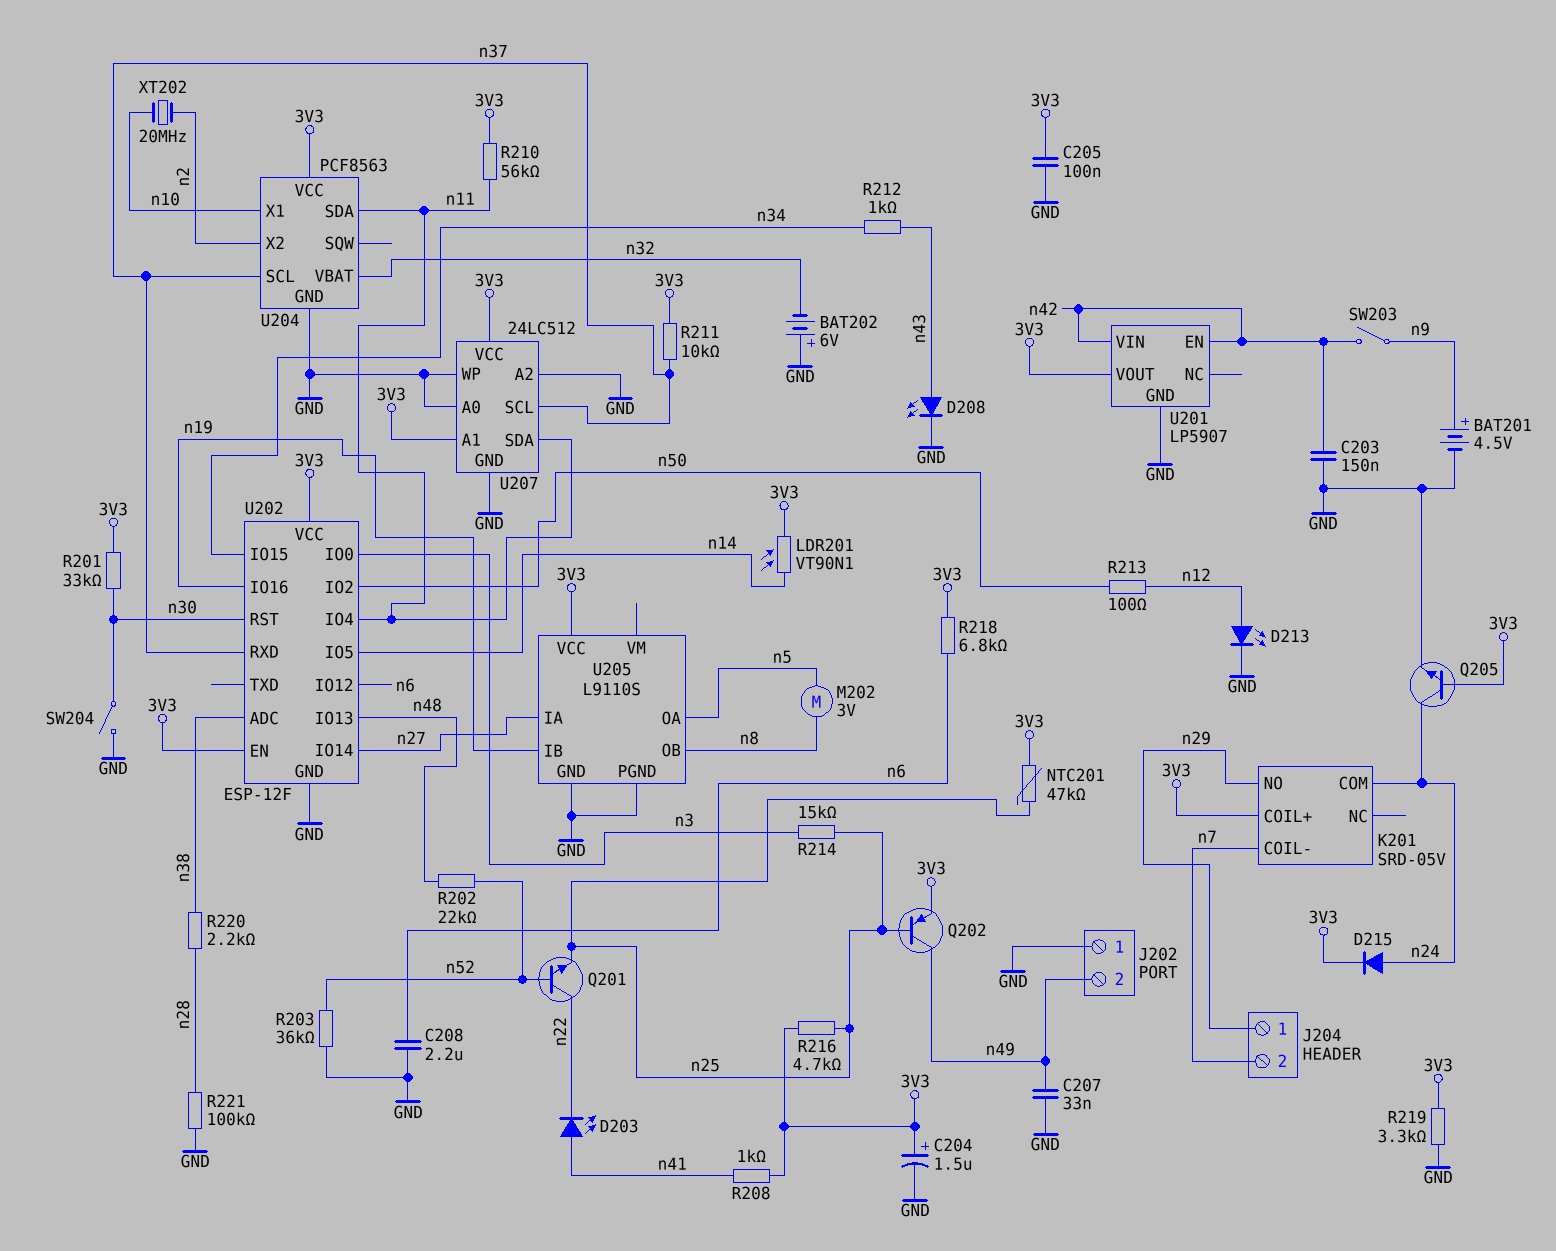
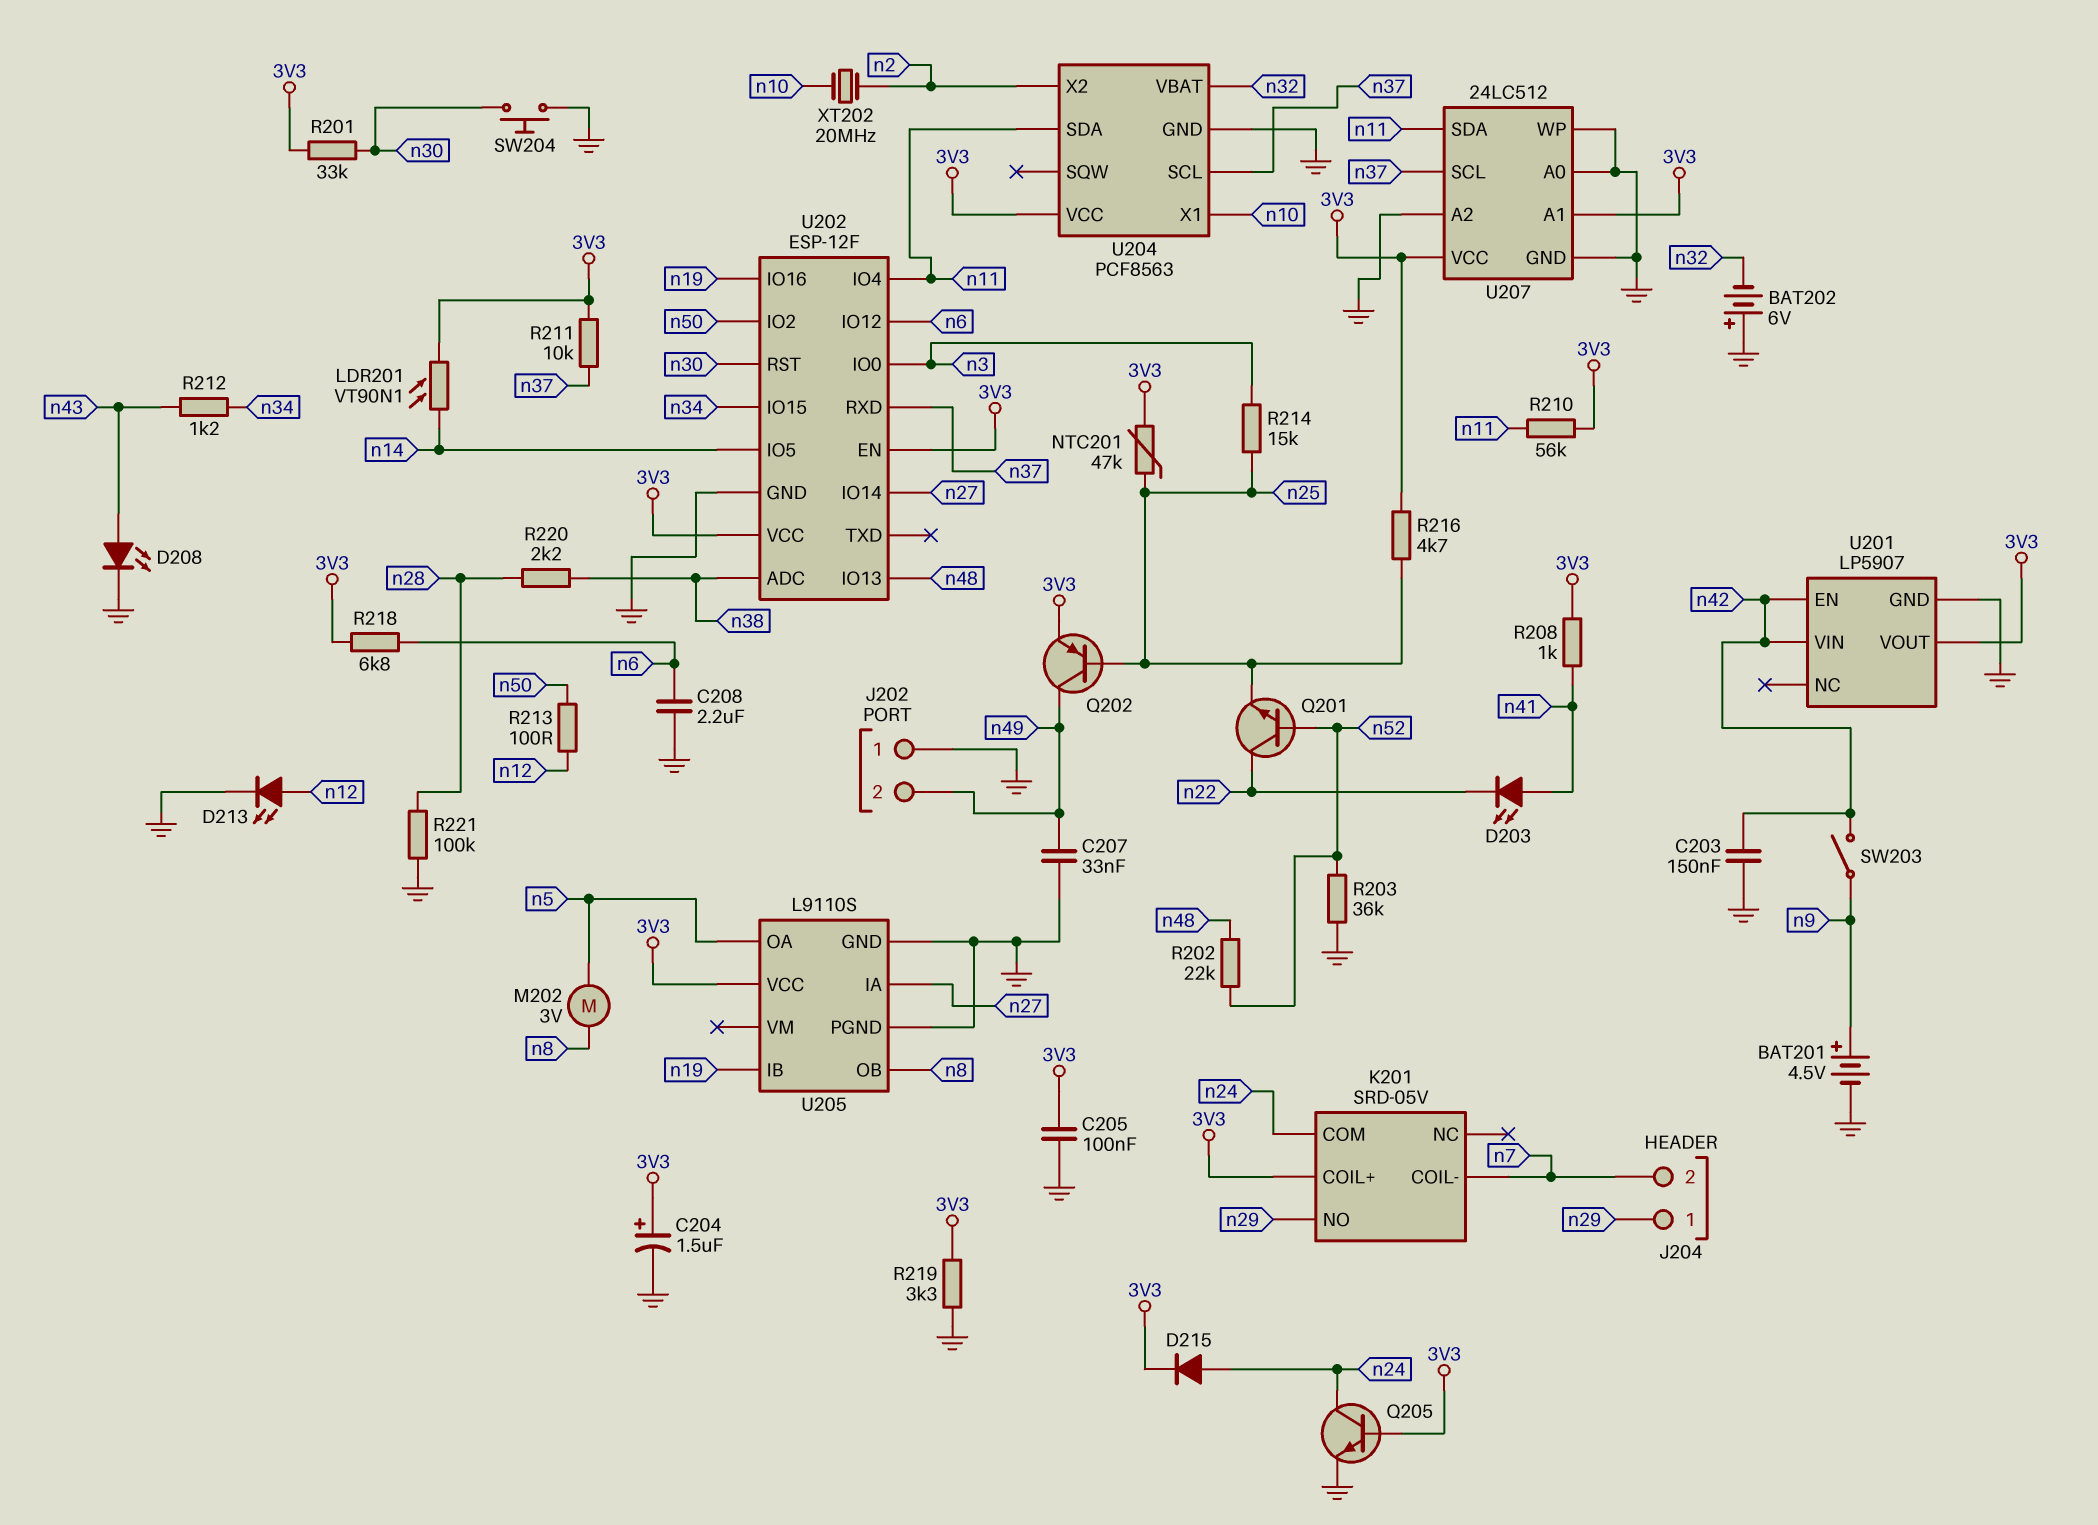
R212: 1k (n34, n43) -> 1.2k (n34, n43)
SW204: switch (GND, n30) -> button (GND, n30)

